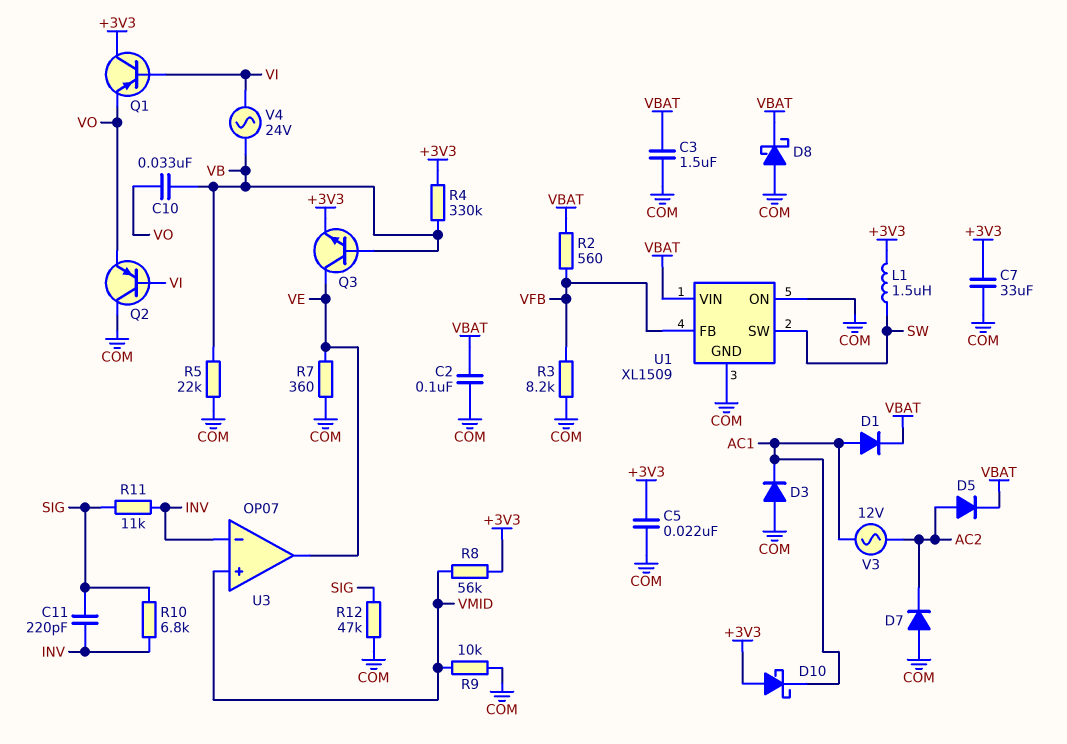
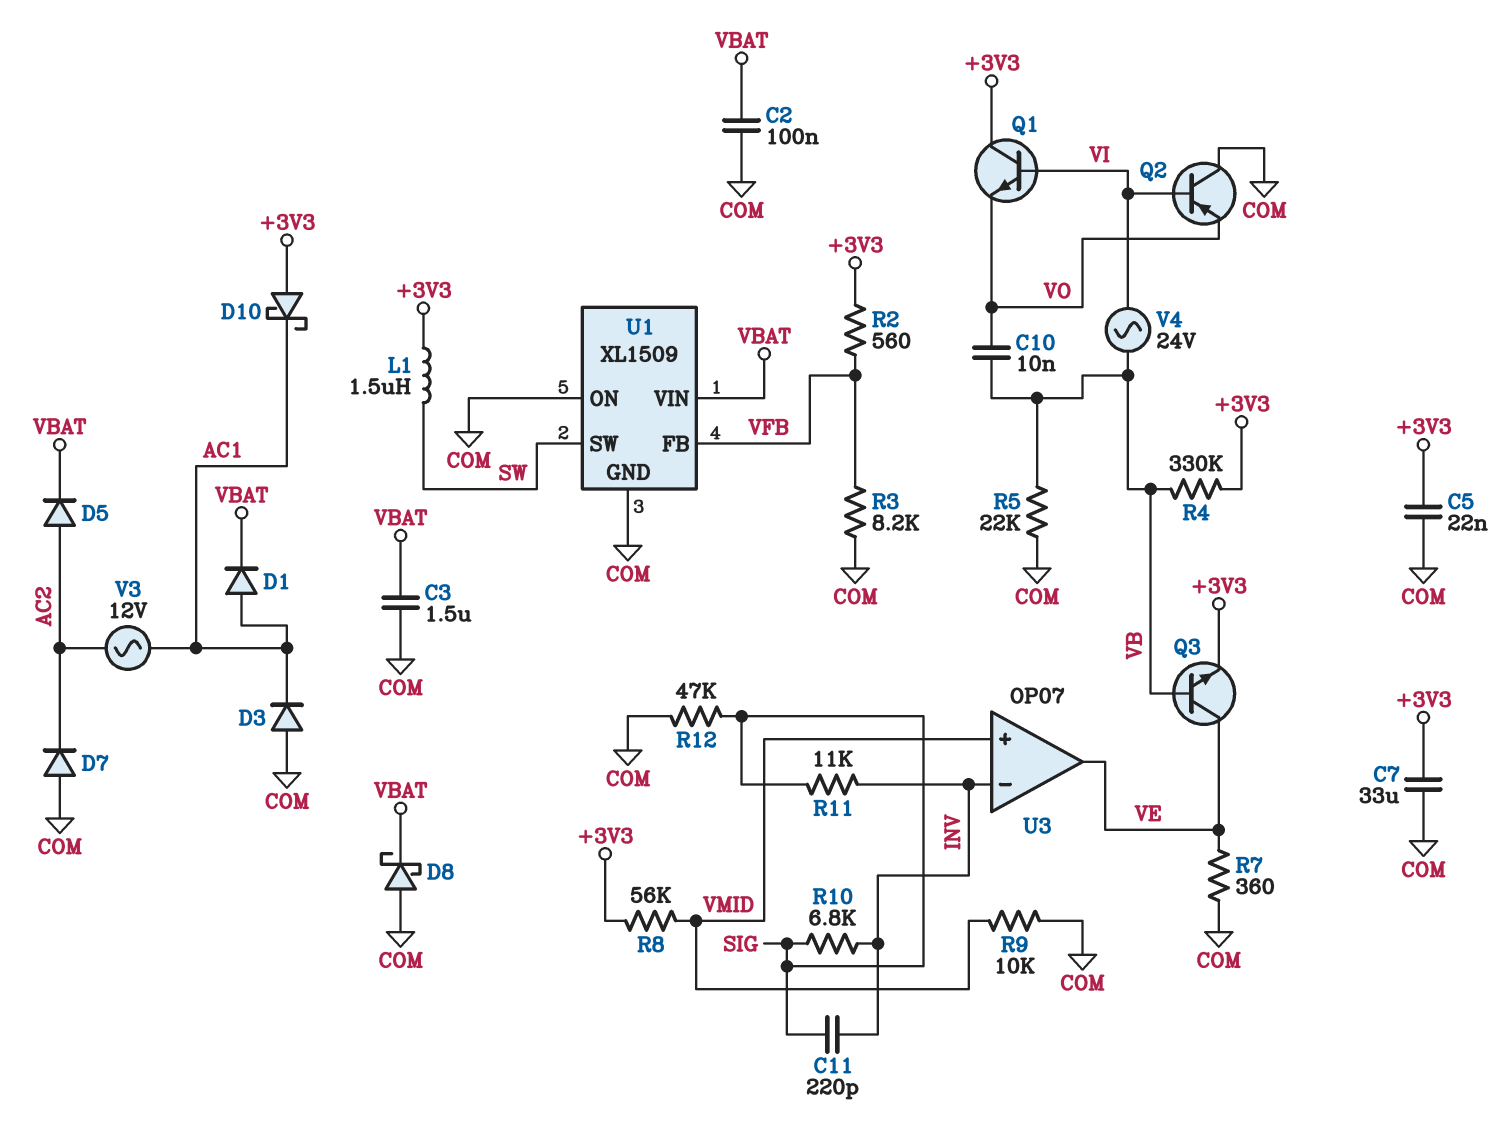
C10: 33nF (VB, VO) -> 10nF (VB, VO)
Q1: PNP (B VI, C +3V3, E VO) -> NPN (B VI, C +3V3, E VO)
R2: 560 (VBAT, VFB) -> 560 (+3V3, VFB)

